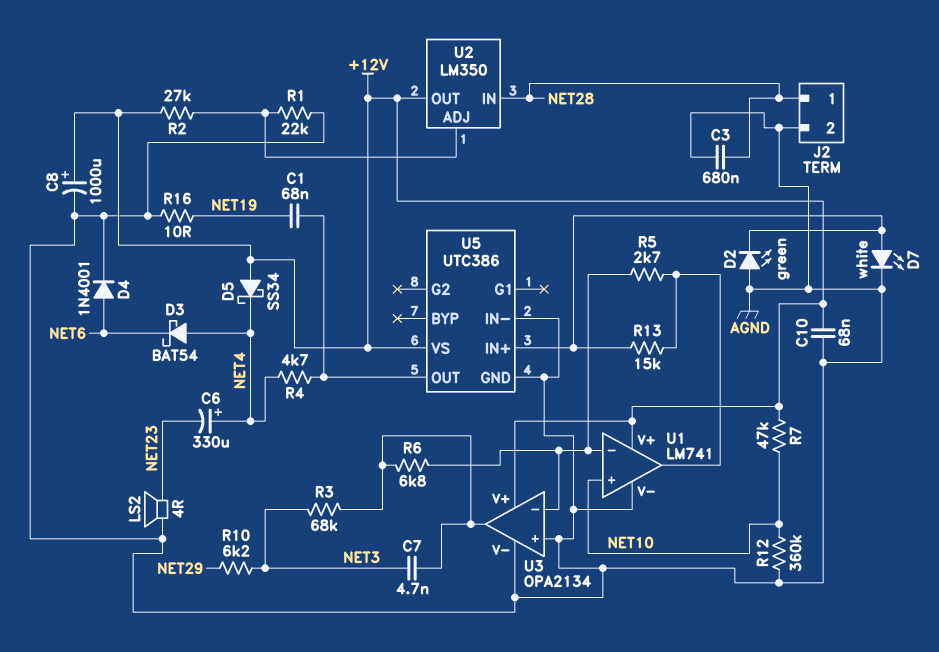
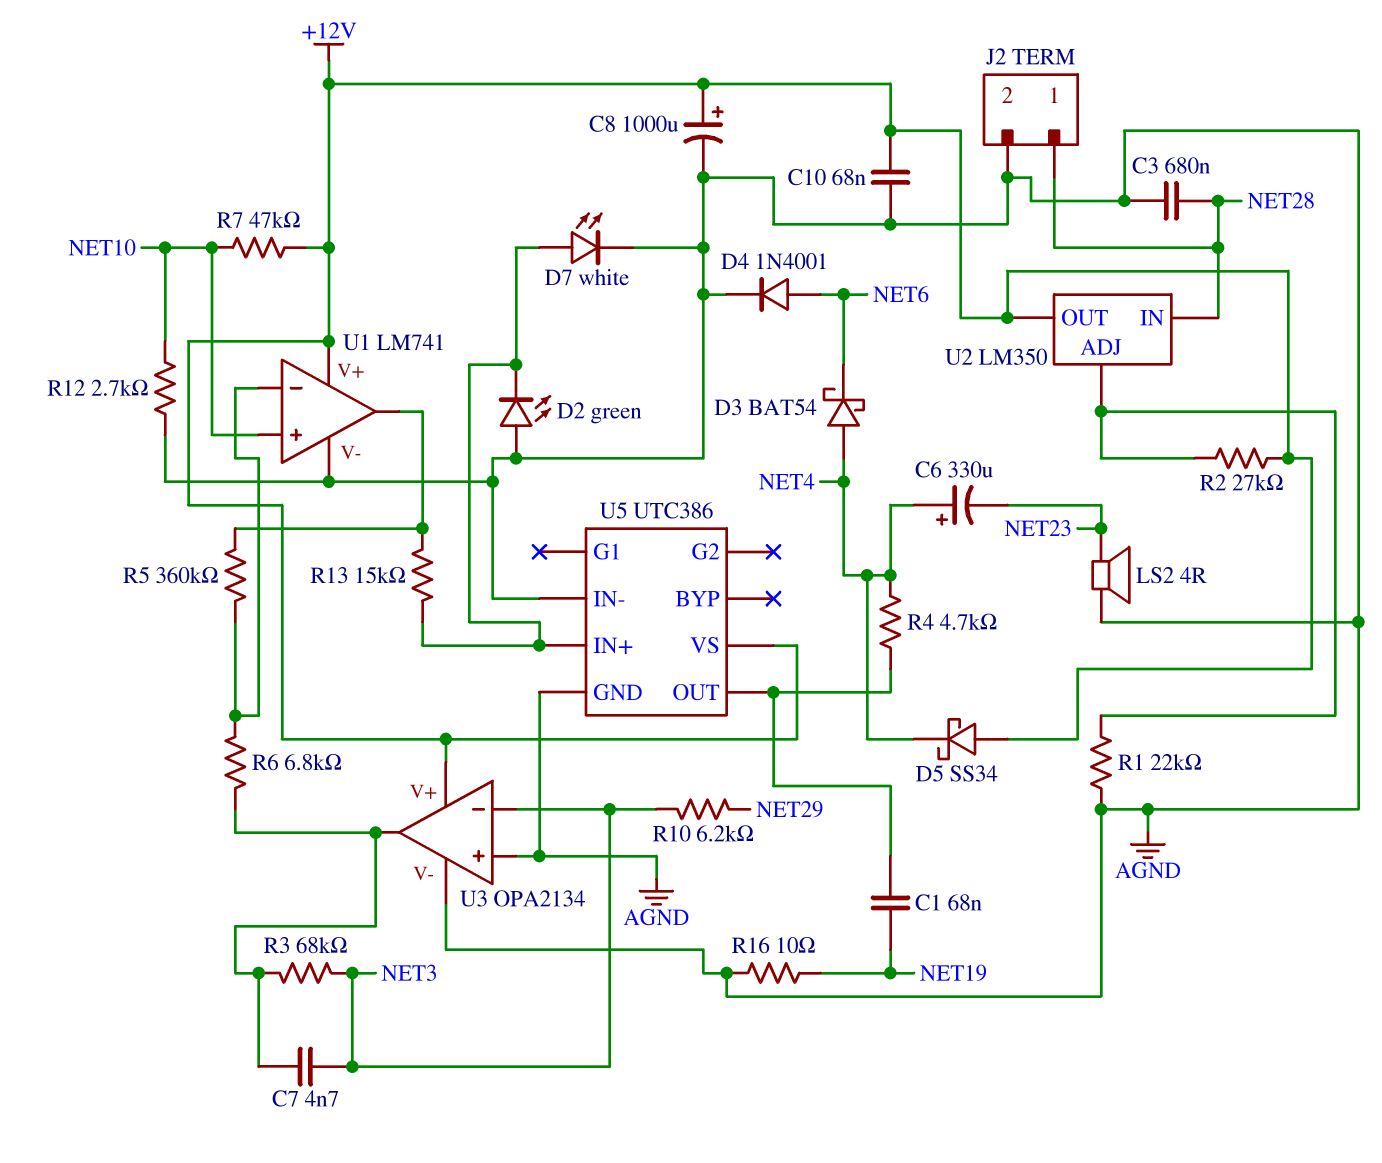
R5: 2.7k (U1/in-, U1/out) -> 360k (U1/in-, U1/out)
R12: 360k (AGND, NET10) -> 2.7k (AGND, NET10)
U3 pin in-: U1/in- -> NET3

